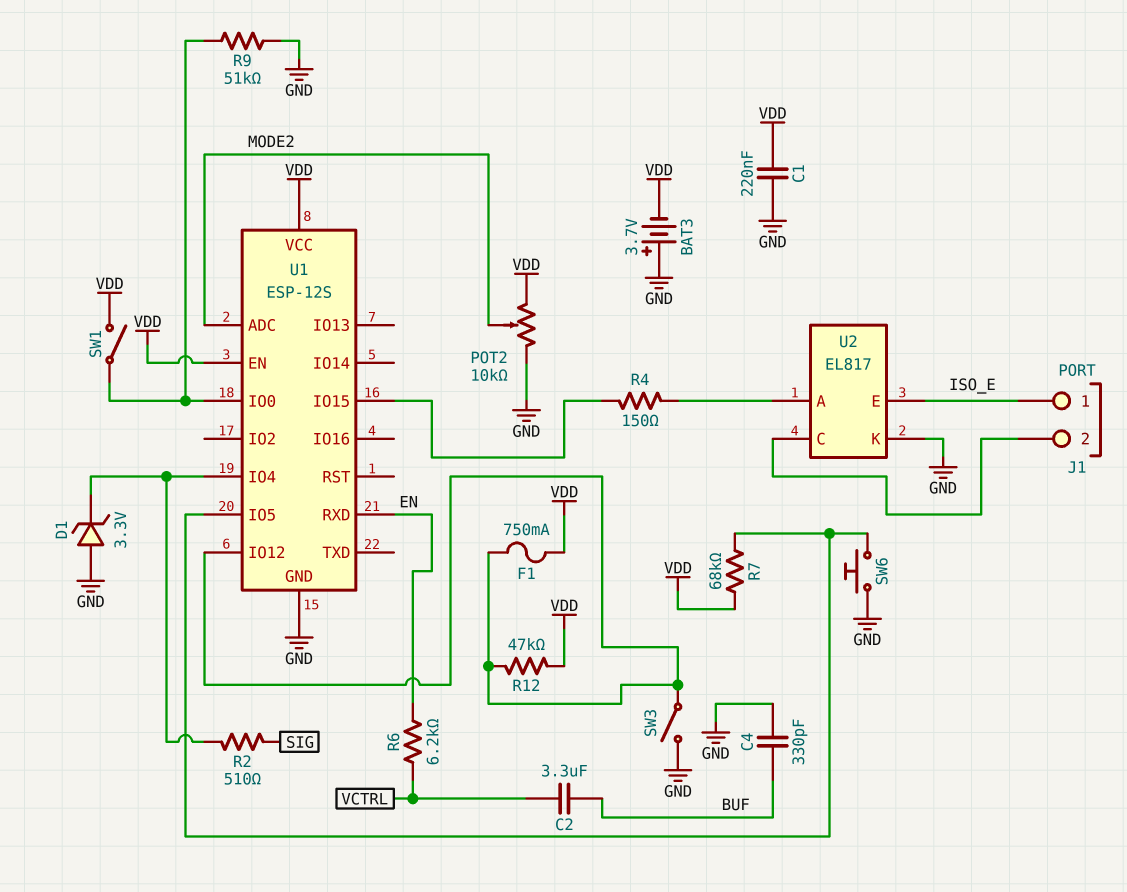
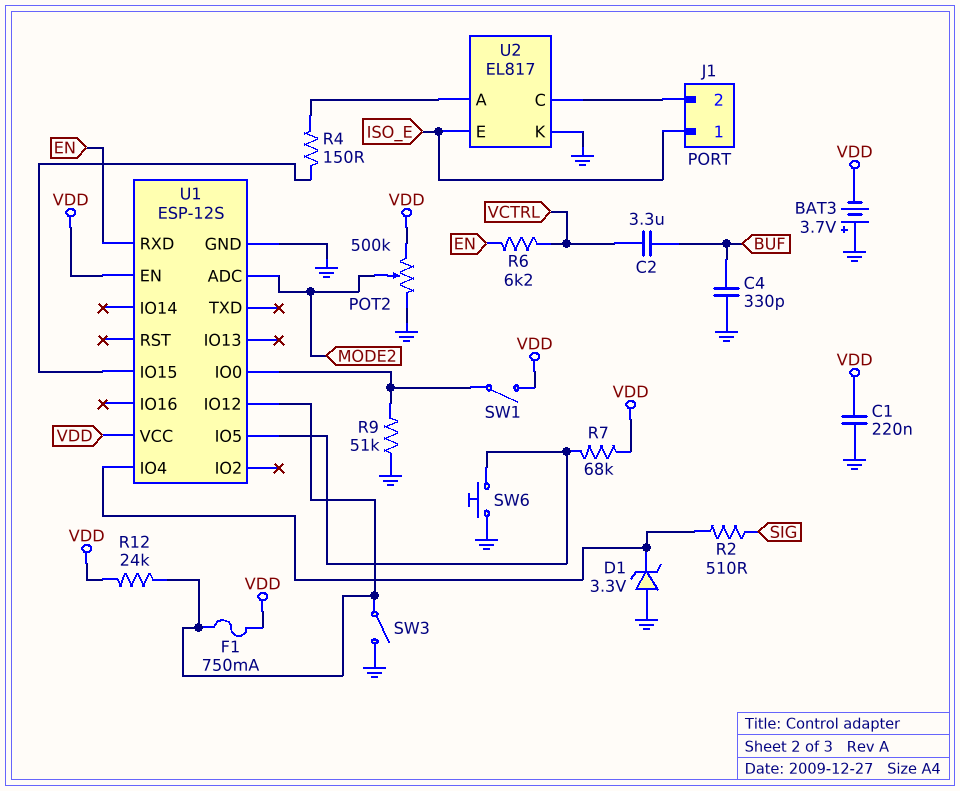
POT2: 10k (GND, VDD, wiper MODE2) -> 500k (GND, VDD, wiper MODE2)
R12: 47k (U1/IO12, VDD) -> 24k (U1/IO12, VDD)

